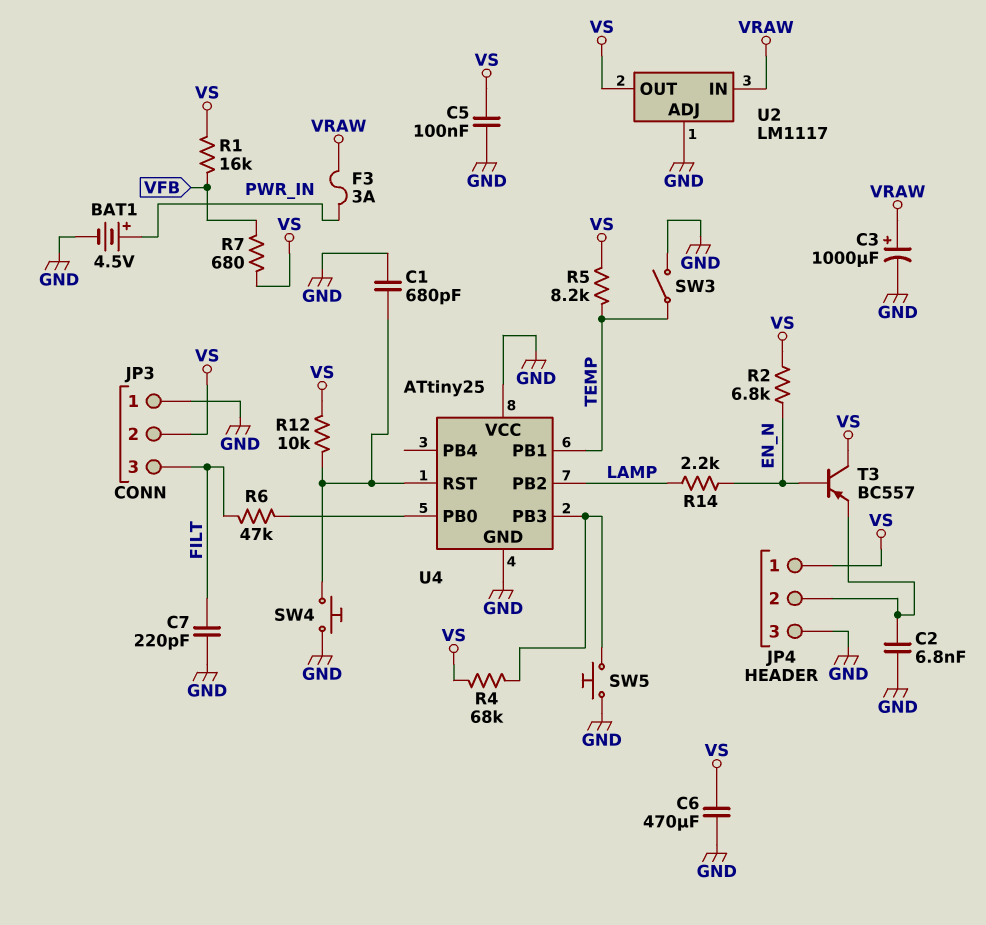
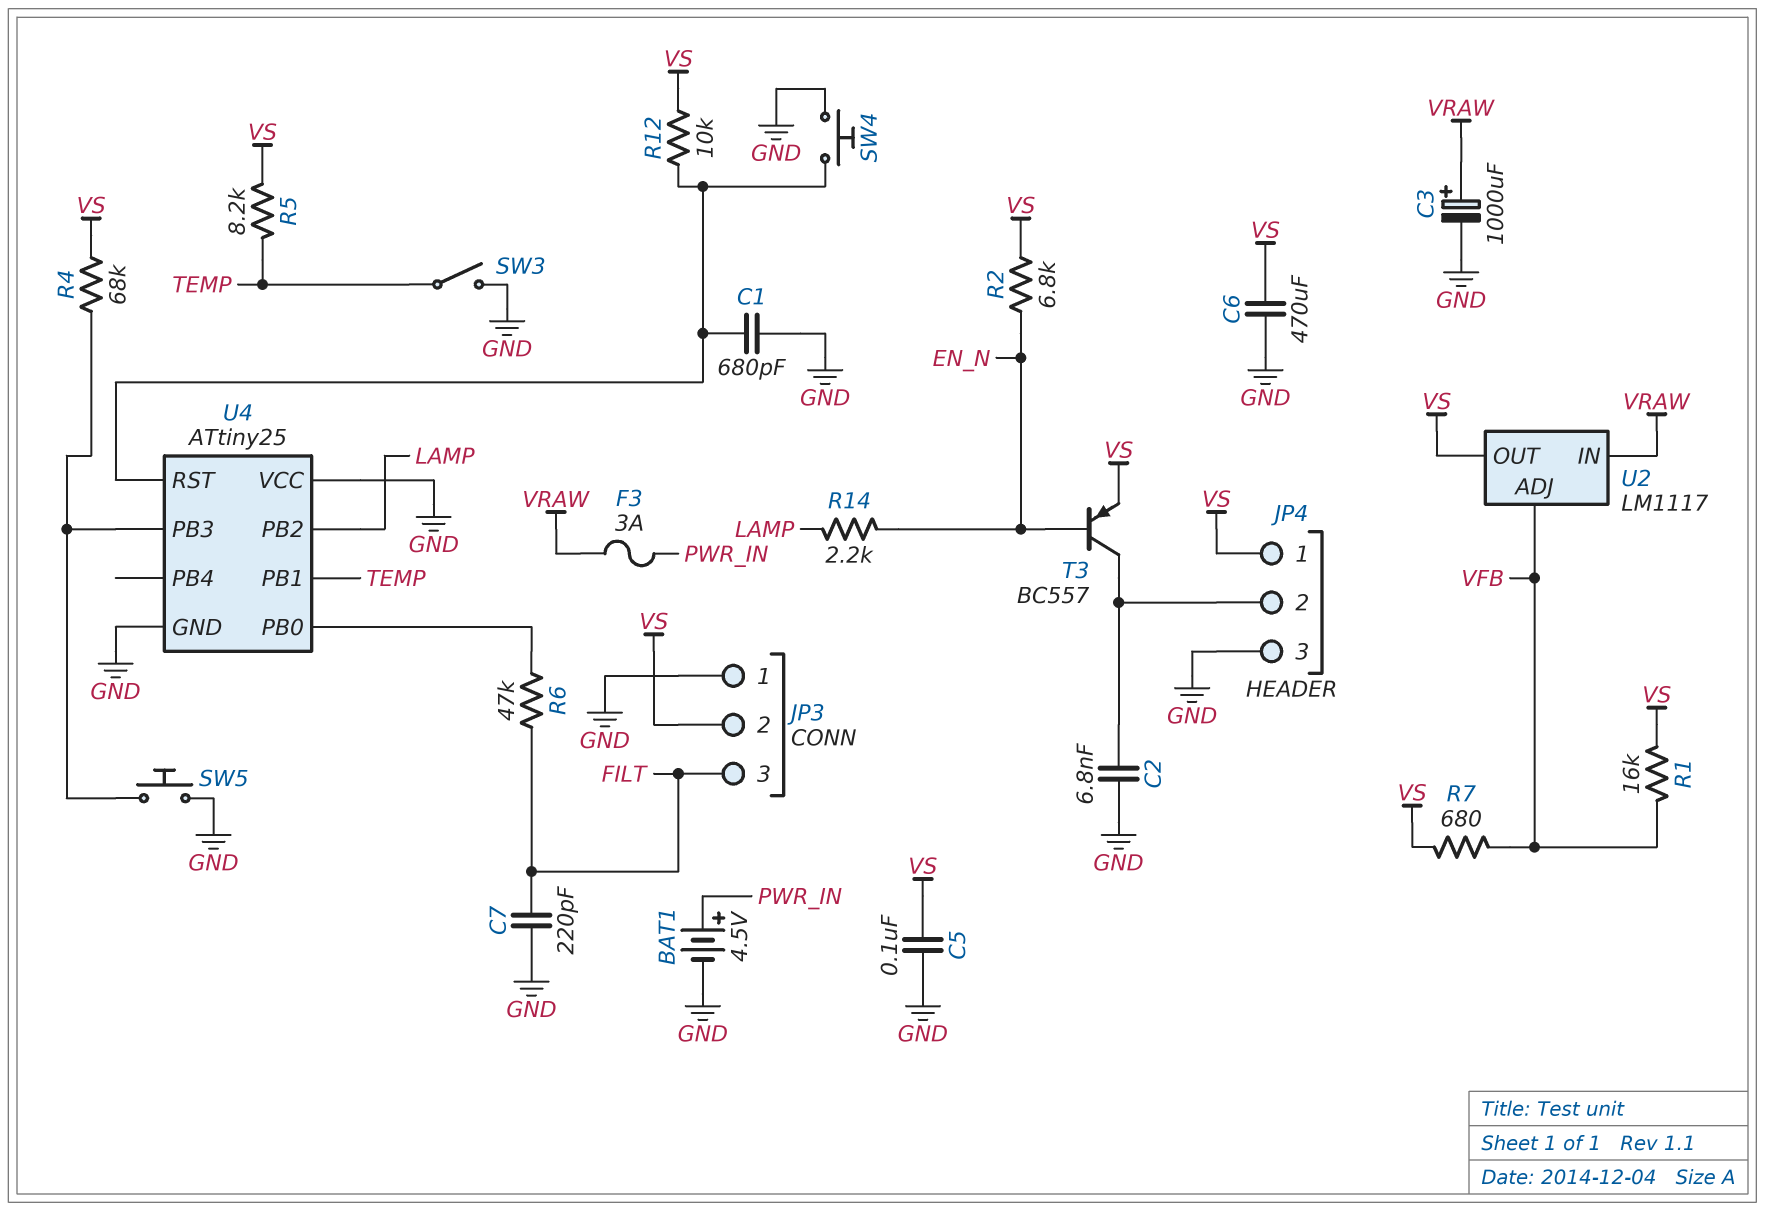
T3: PNP BC557 (B EN_N, C VS, E JP4/2) -> PNP BC557 (B EN_N, C JP4/2, E VS)
U2 pin ADJ: GND -> VFB

